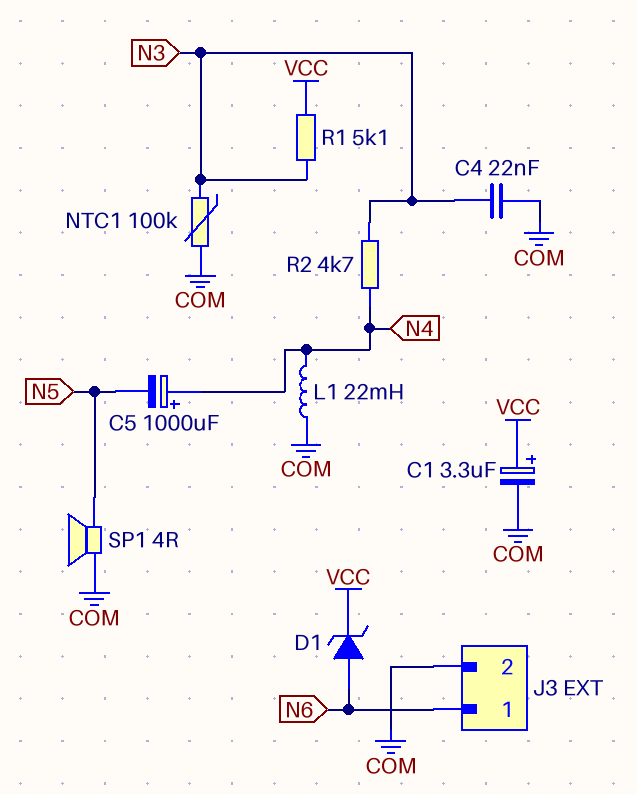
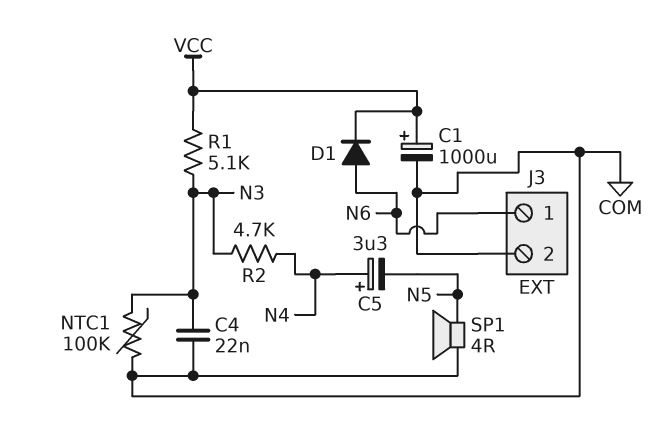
C1: 3.3uF (plus VCC, minus COM) -> 1000uF (plus VCC, minus COM)
C5: 1000uF (plus N4, minus N5) -> 3.3uF (plus N4, minus N5)
D1: zener (A N6, K VCC) -> diode (A N6, K VCC)
L1: 22mH (COM, N4) -> none

